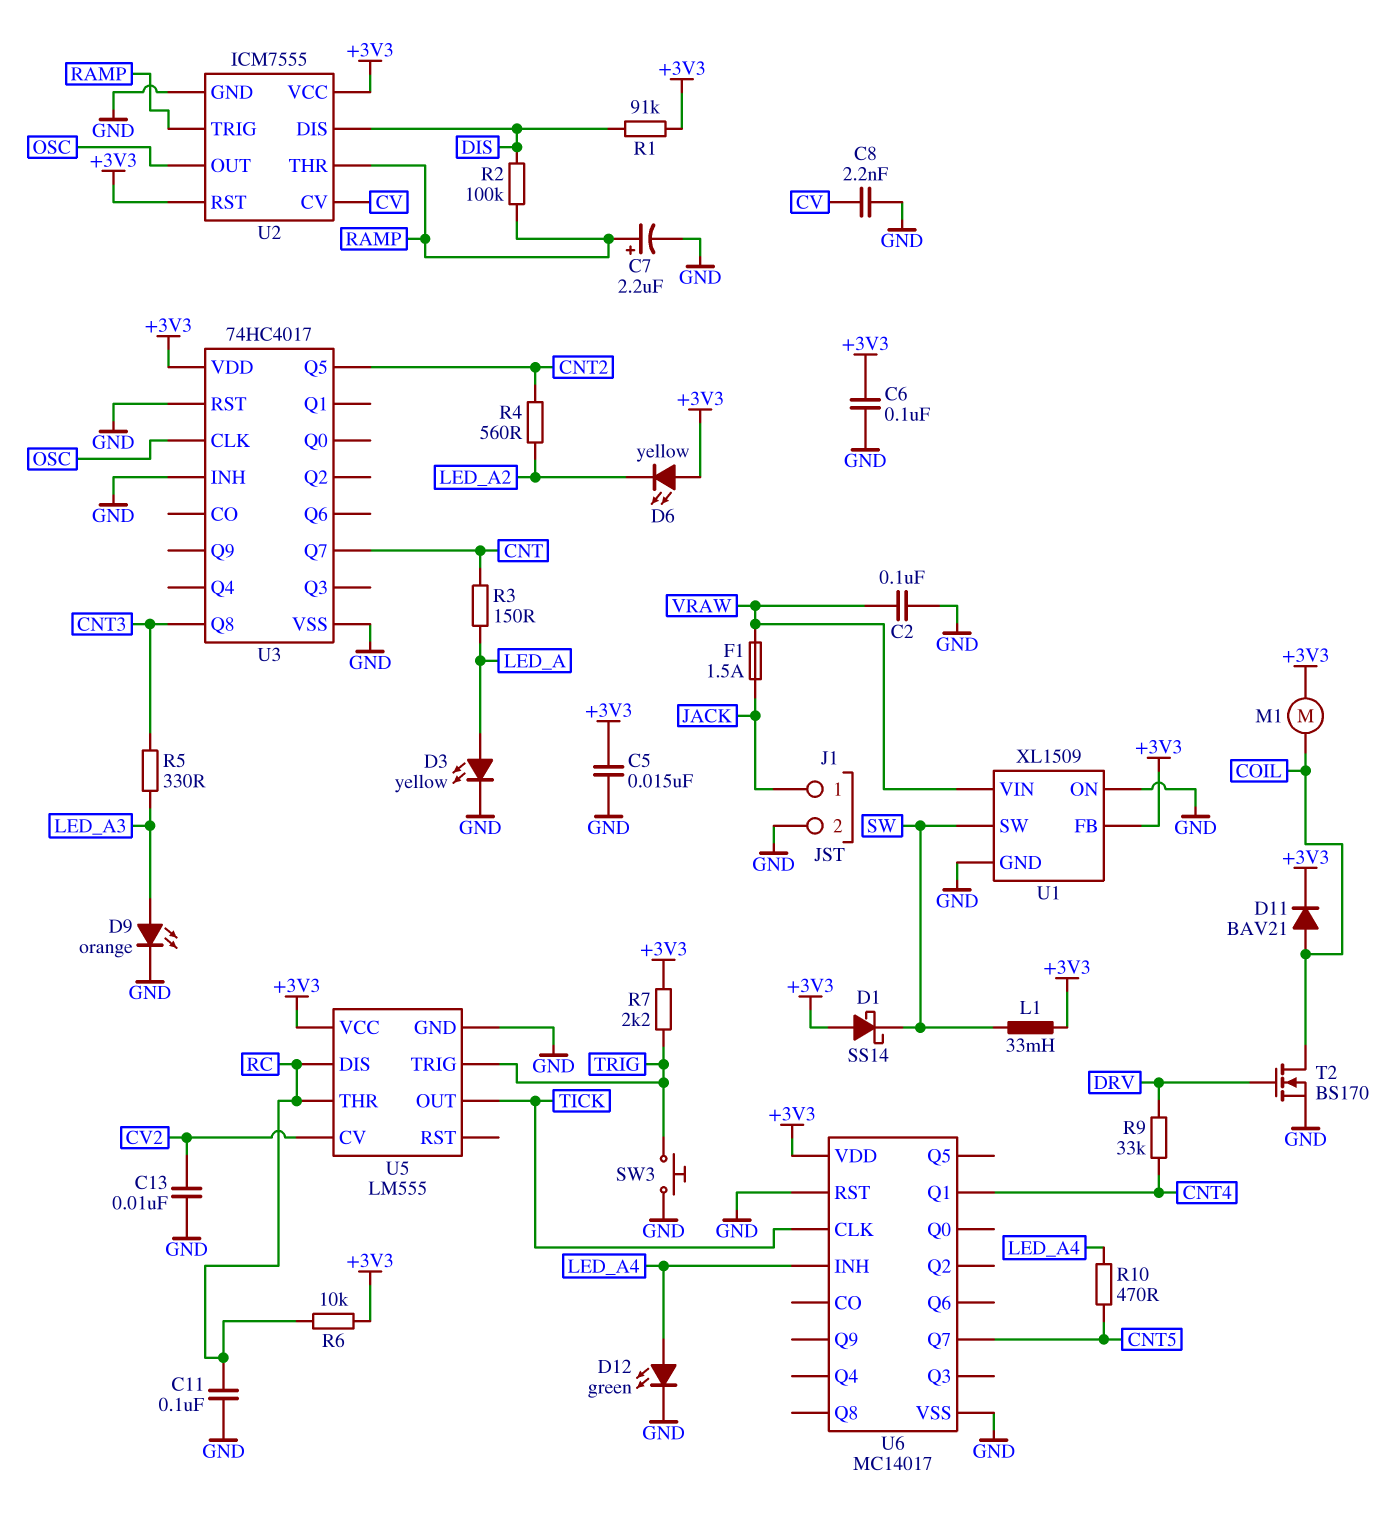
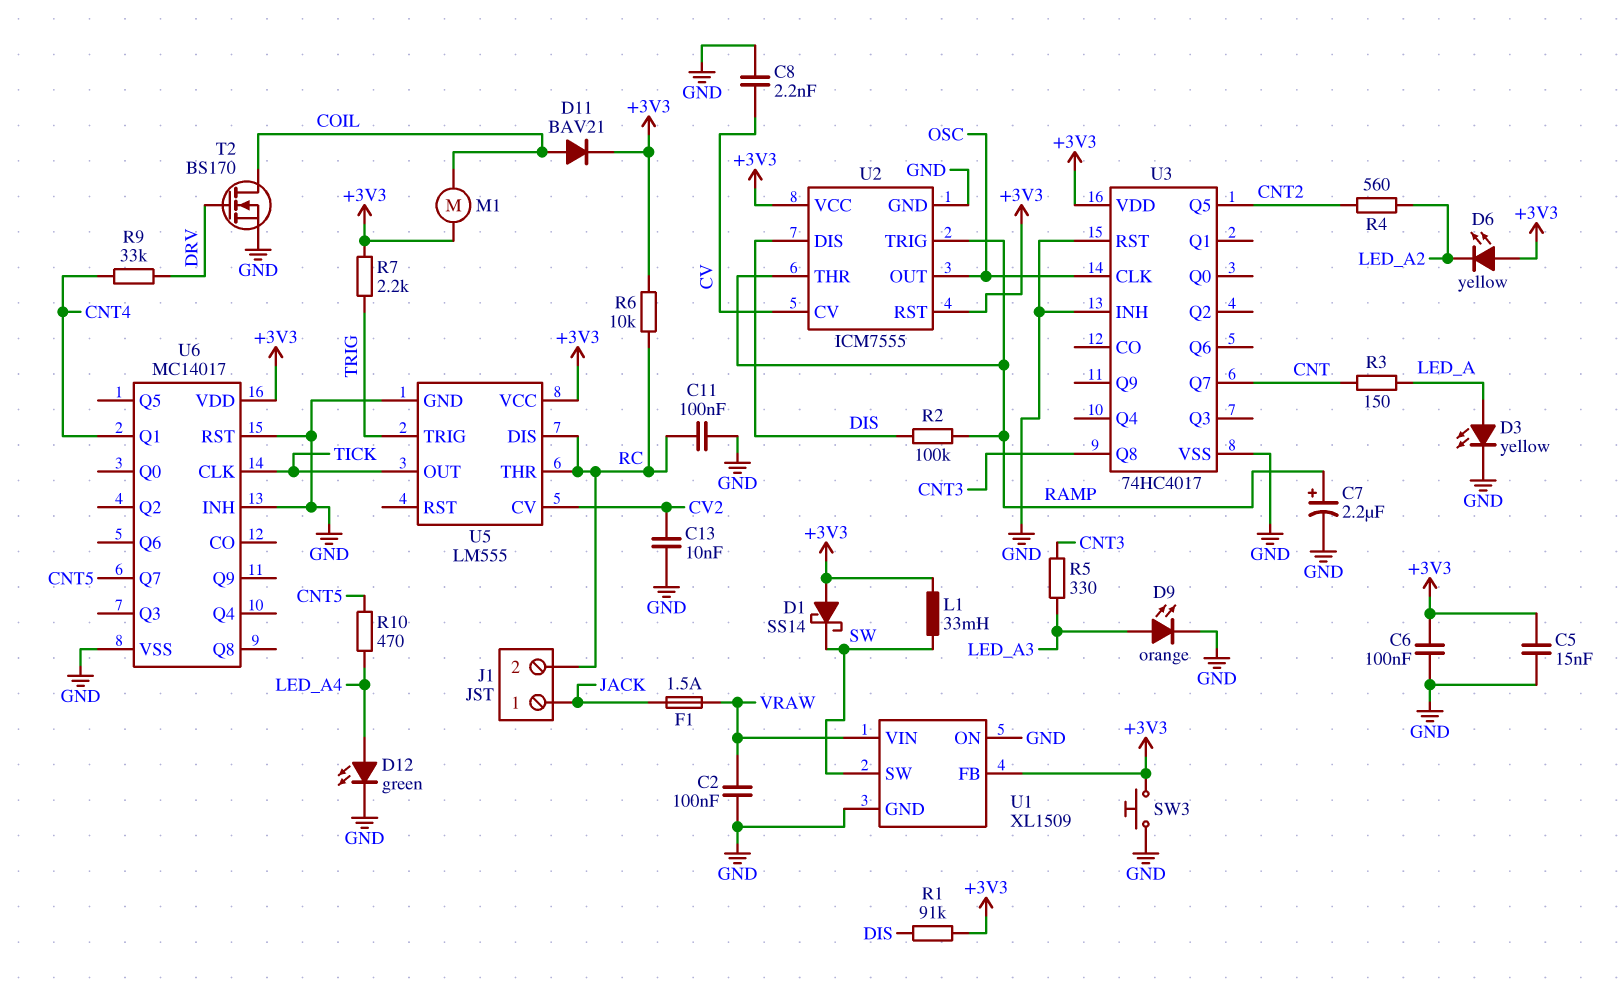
J1 pin 2: GND -> RC
SW3: button (GND, TRIG) -> button (+3V3, GND)
U6 pin INH: LED_A4 -> GND

